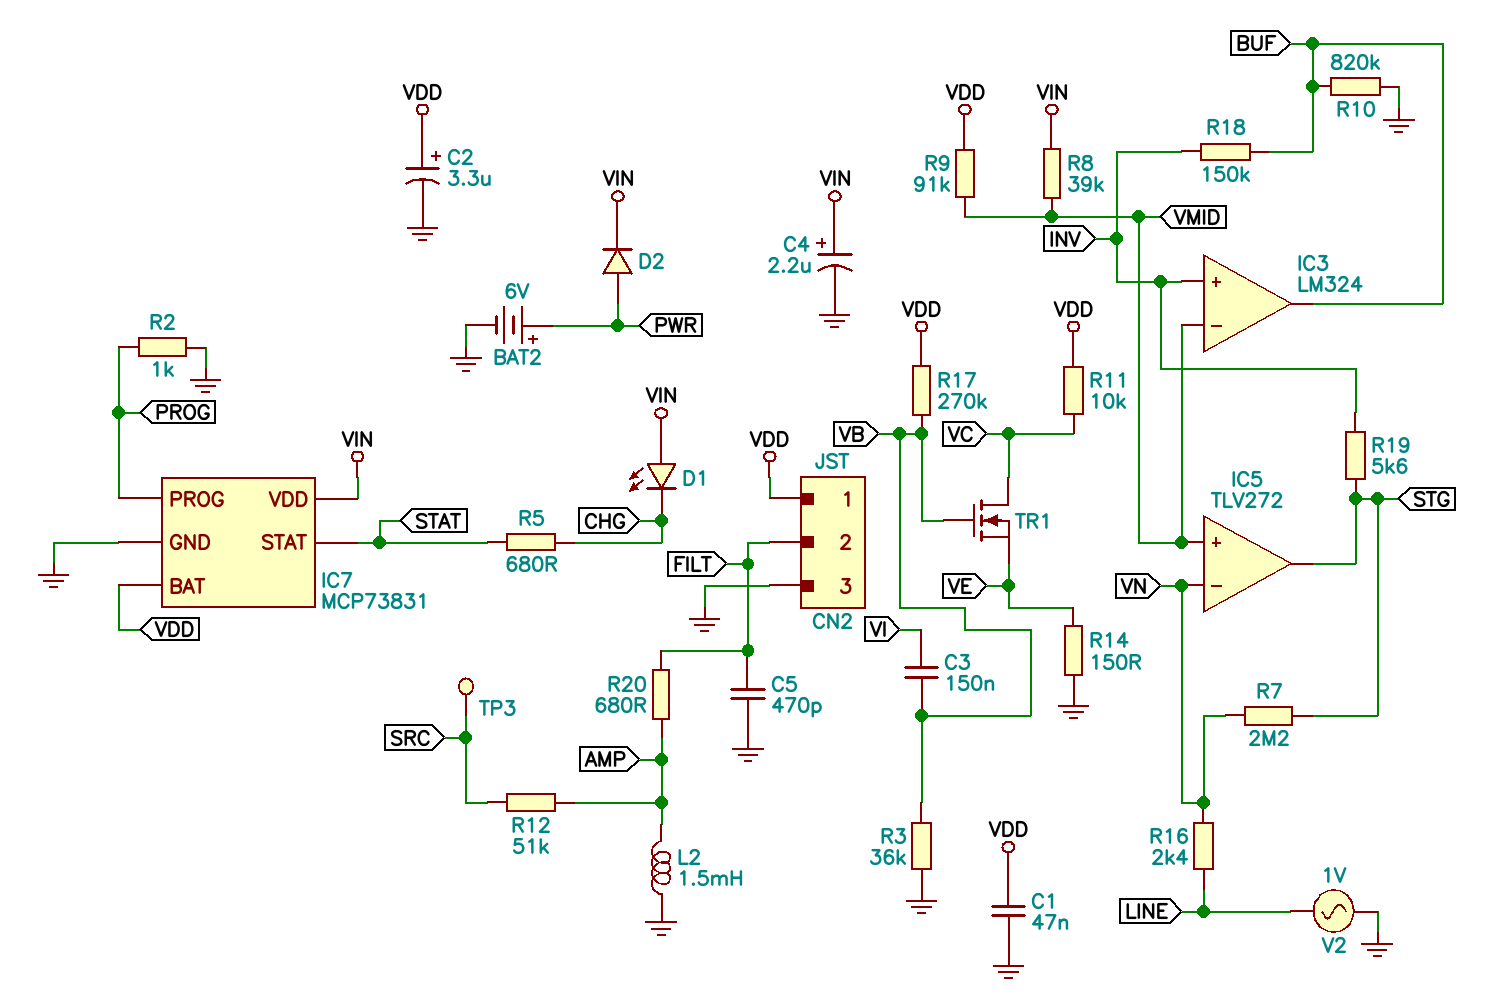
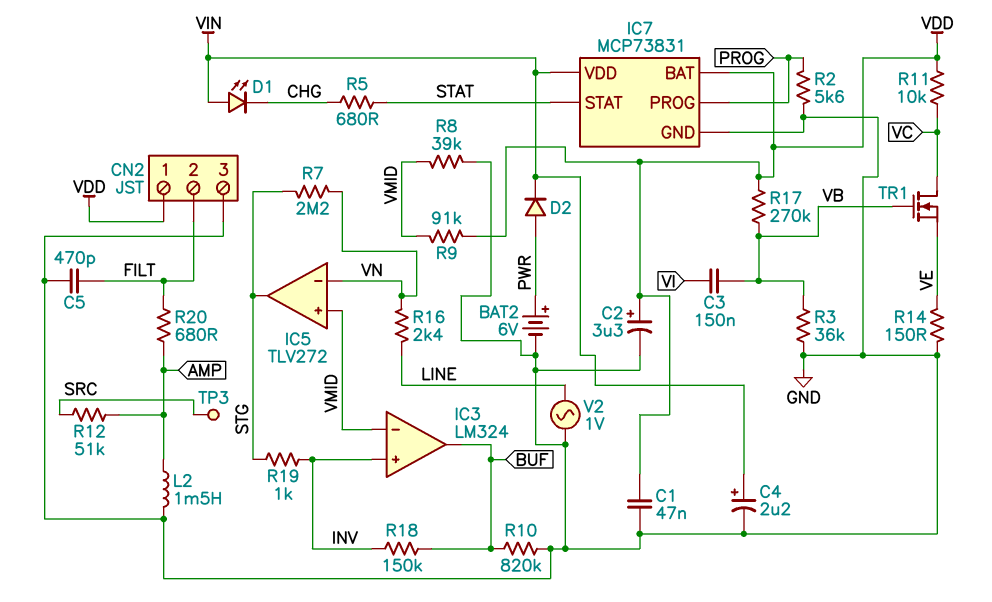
R2: 1k (GND, PROG) -> 5.6k (GND, PROG)
R8: 39k (VIN, VMID) -> 39k (GND, VMID)
R19: 5.6k (INV, STG) -> 1k (INV, STG)

